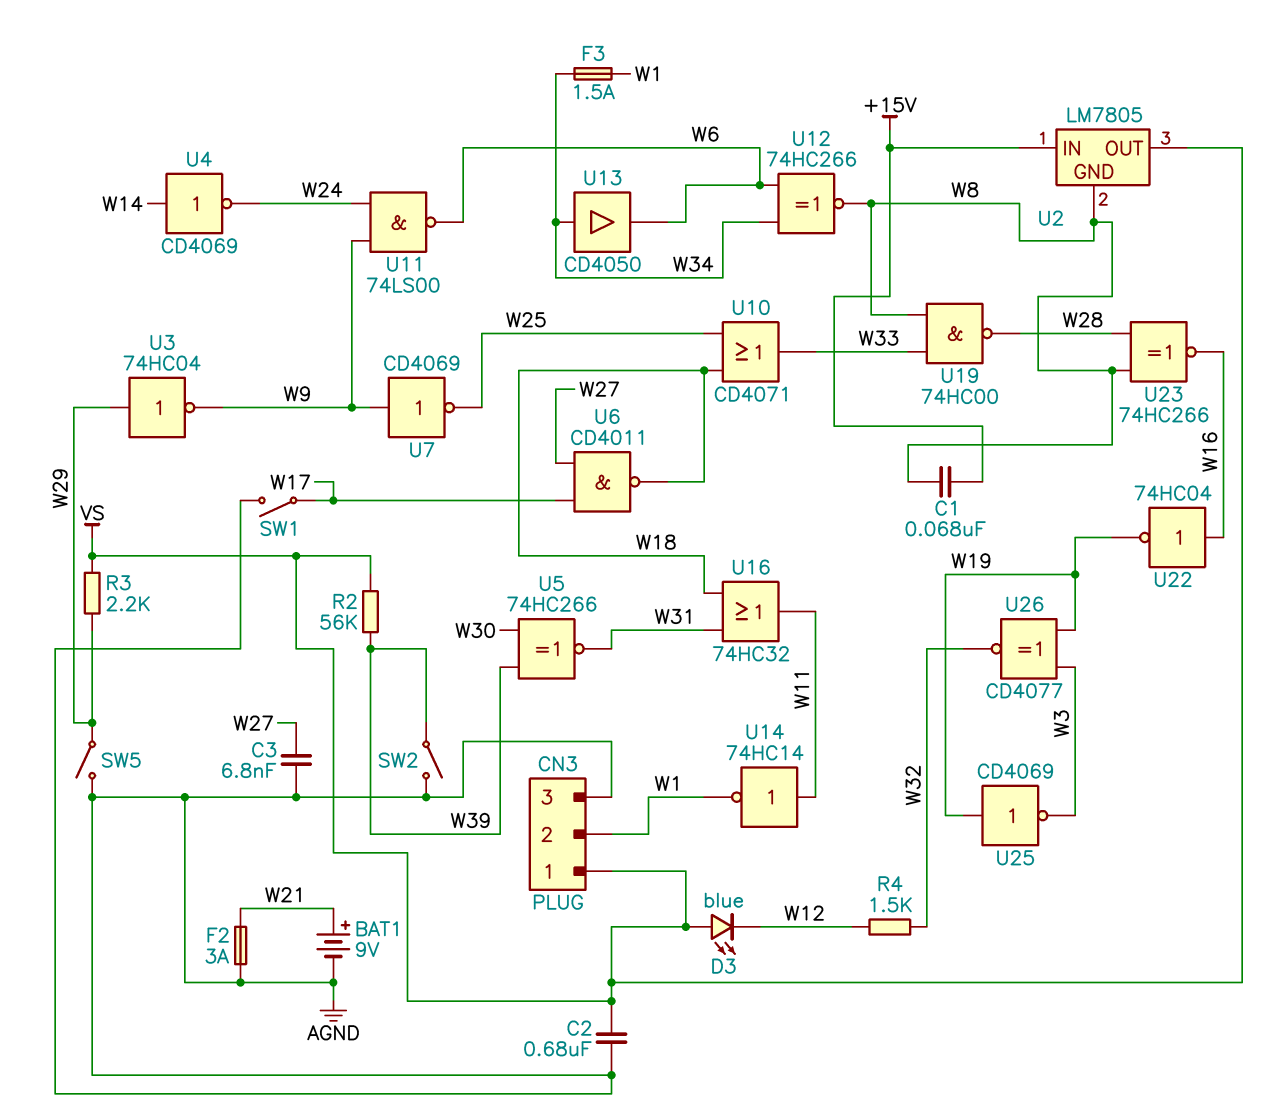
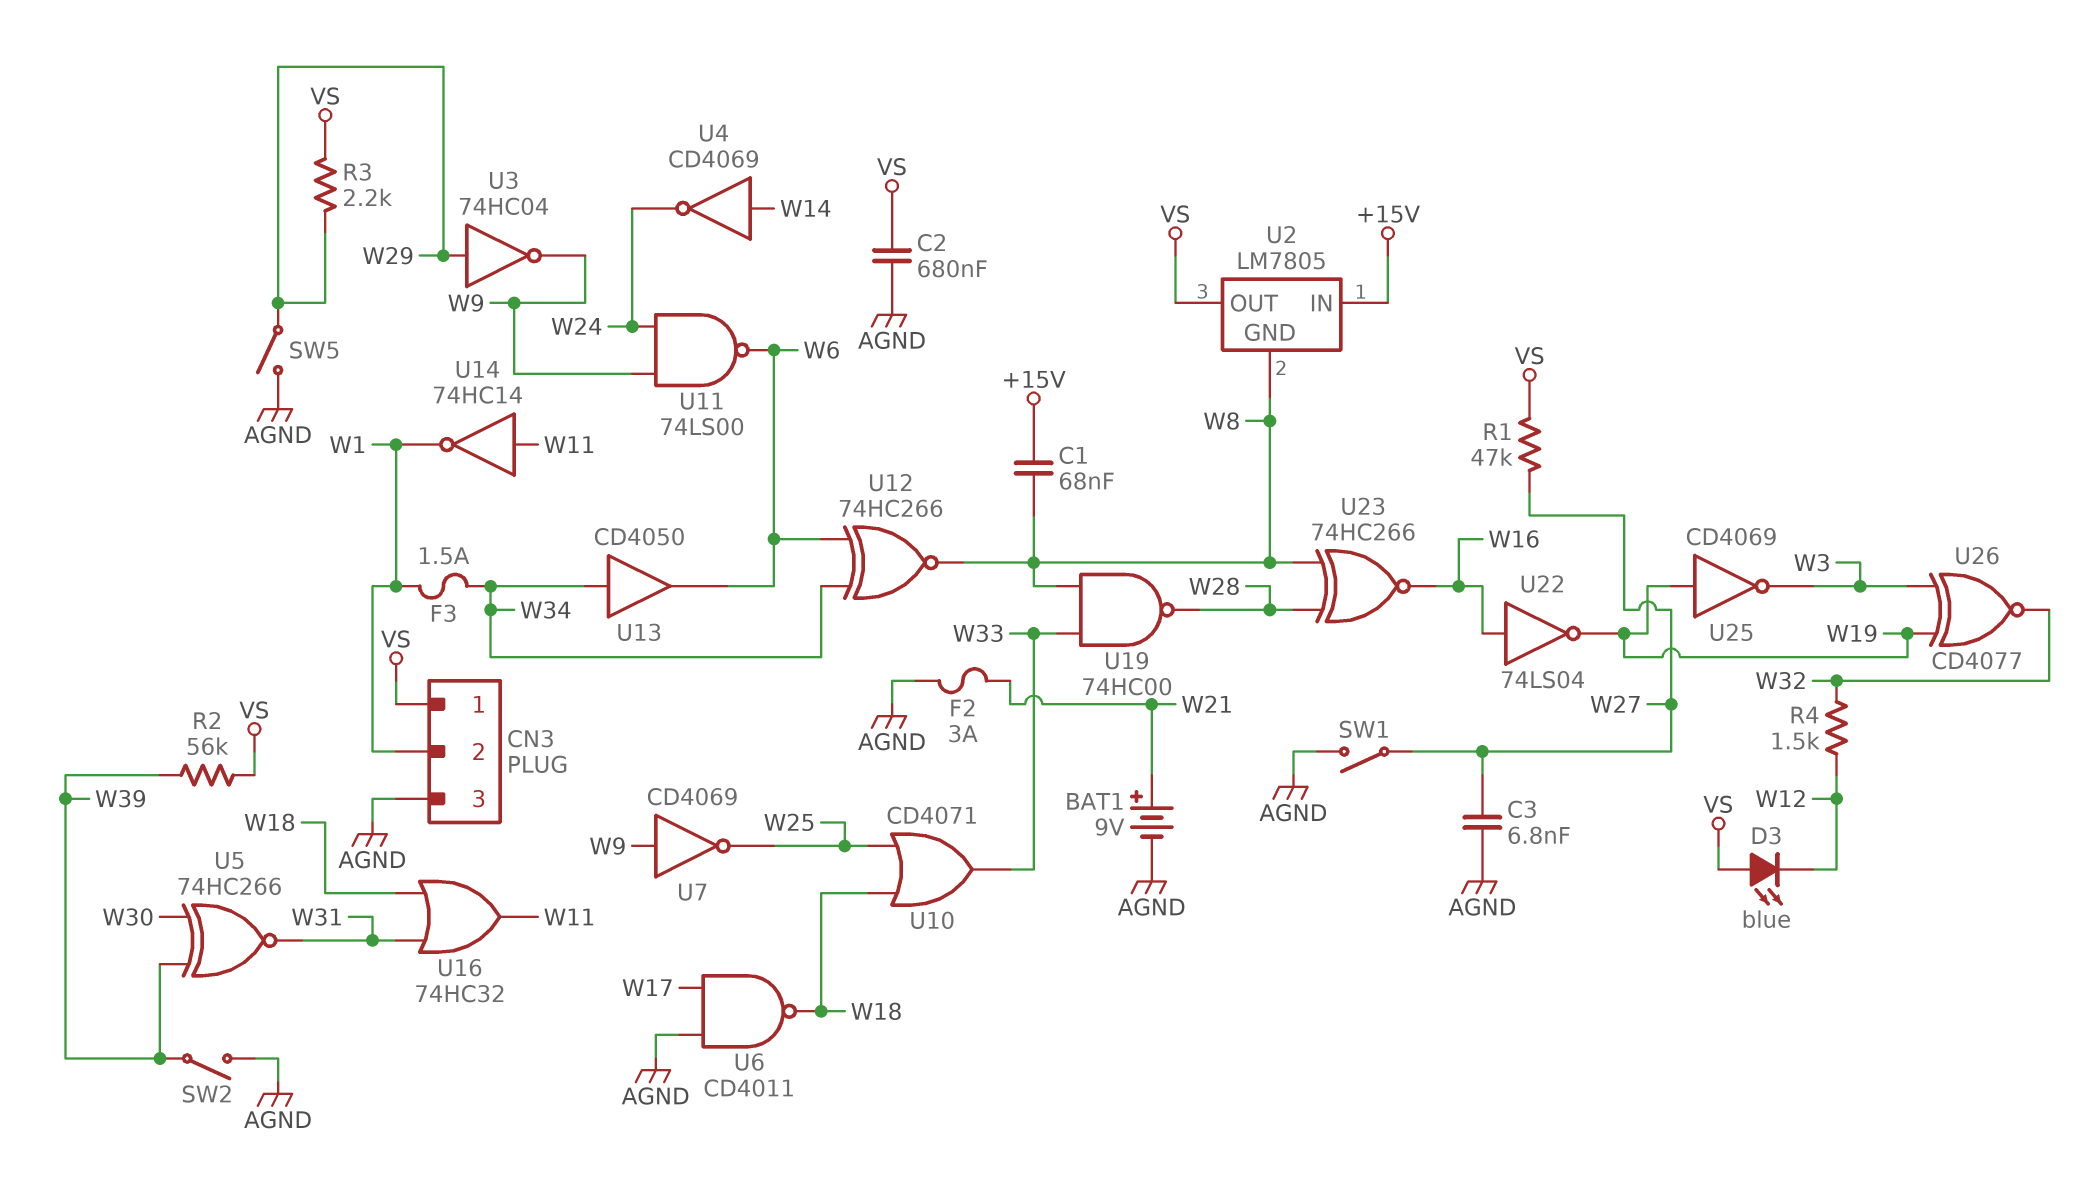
R1: none -> 47k (VS, W27)
SW1: switch (AGND, W17) -> switch (AGND, W27)
U6: NAND CD4011 (in W17, in W27, out W18) -> NAND CD4011 (in AGND, in W17, out W18)
U22: NOT 74HC04 (in W16, out W19) -> NOT 74LS04 (in W16, out W19)

